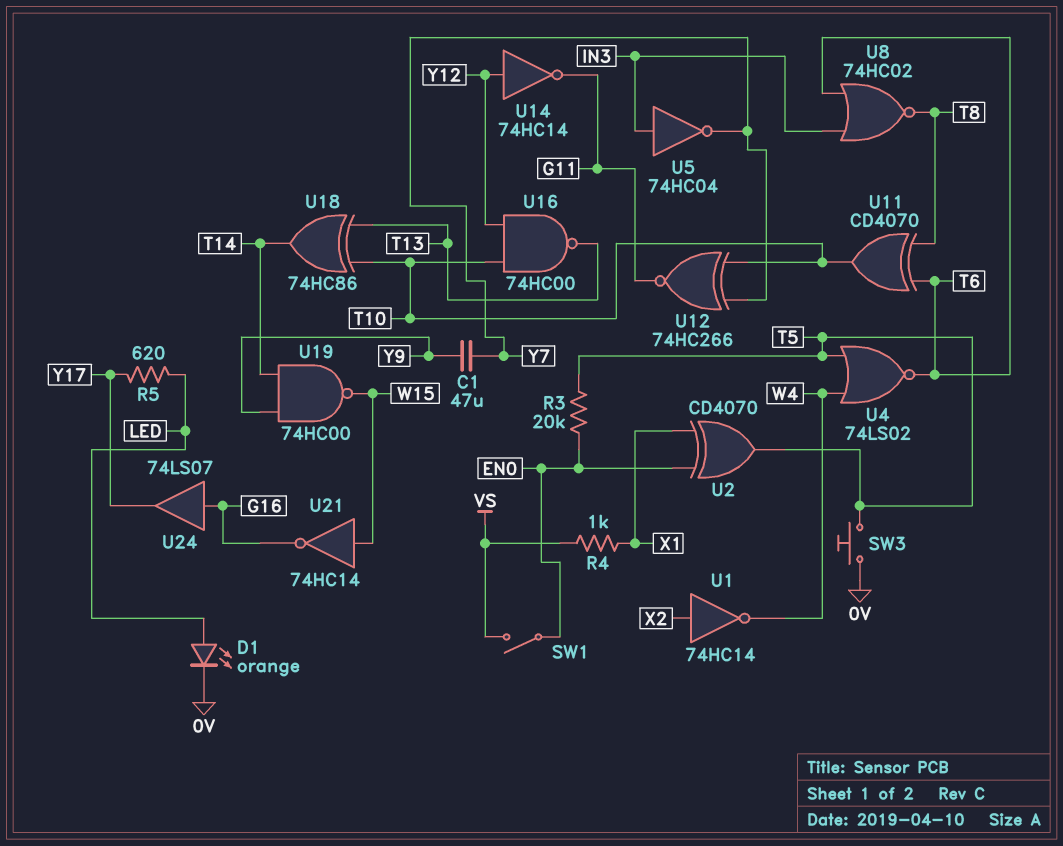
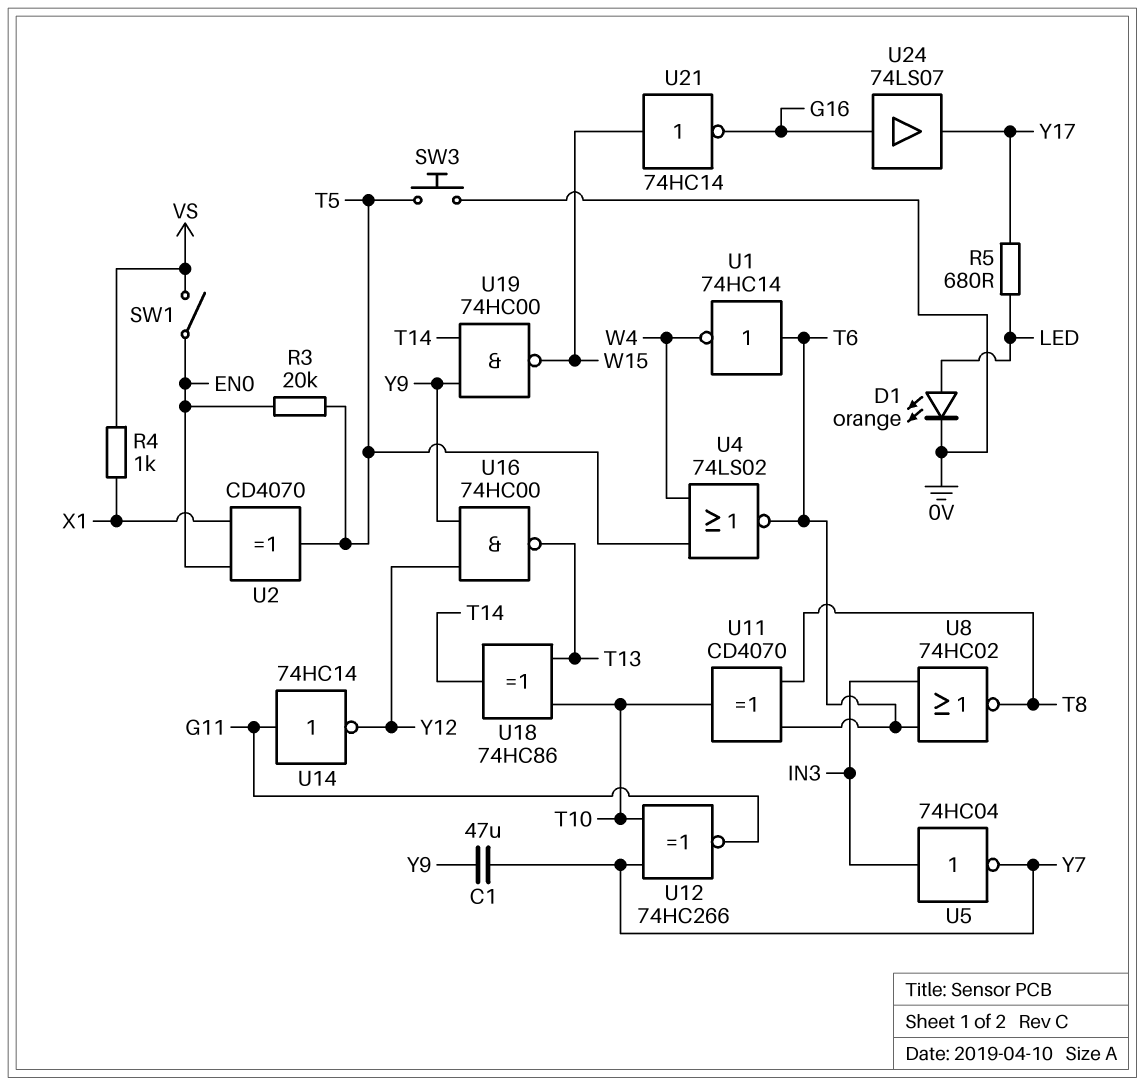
R5: 620 (LED, Y17) -> 680 (LED, Y17)
U1: NOT 74HC14 (in X2, out W4) -> NOT 74HC14 (in T6, out W4)
U14: NOT 74HC14 (in Y12, out G11) -> NOT 74HC14 (in G11, out Y12)
U16: NAND 74HC00 (in T10, in Y12, out T13) -> NAND 74HC00 (in Y9, in Y12, out T13)

